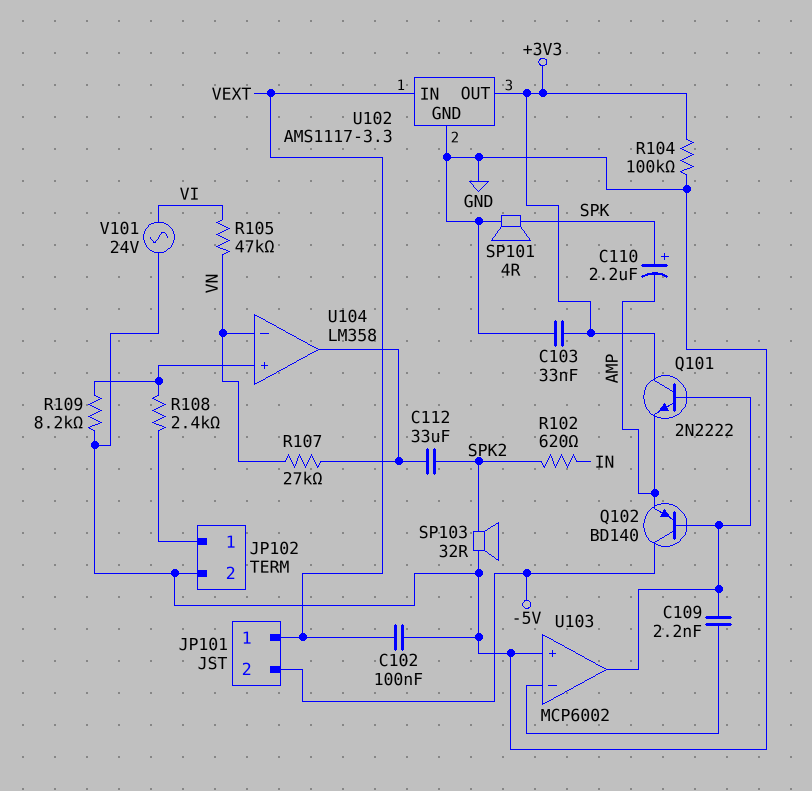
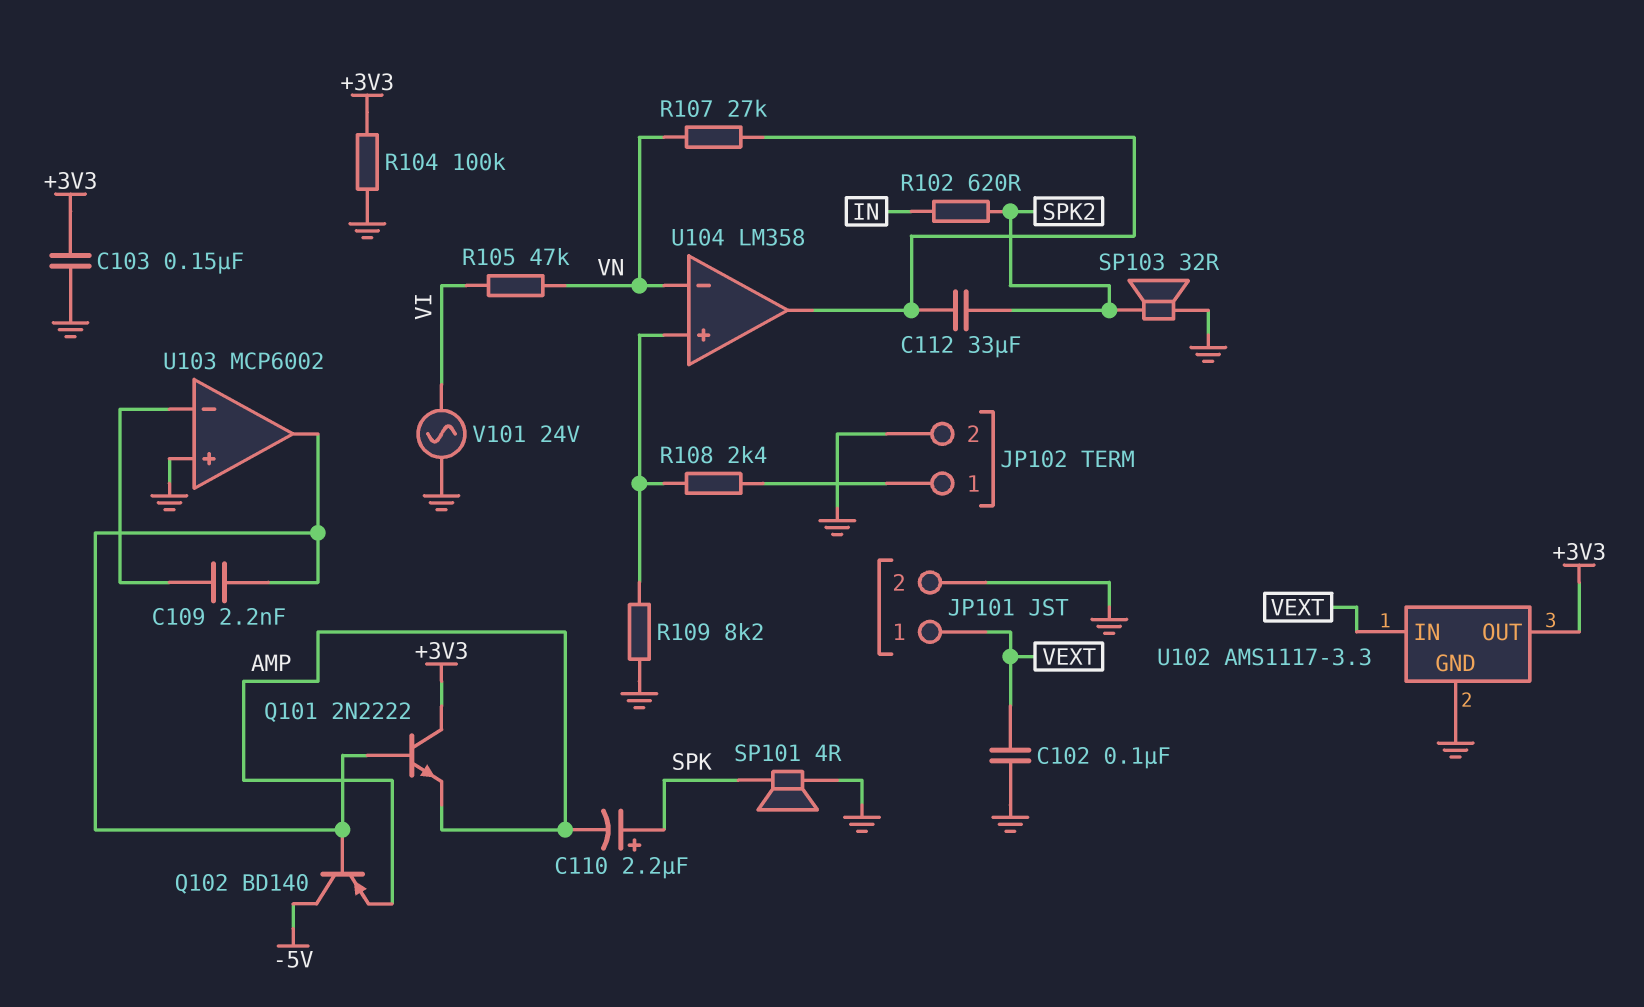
C103: 33nF (+3V3, GND) -> 150nF (+3V3, GND)
JP101 pin 2: -5V -> GND

